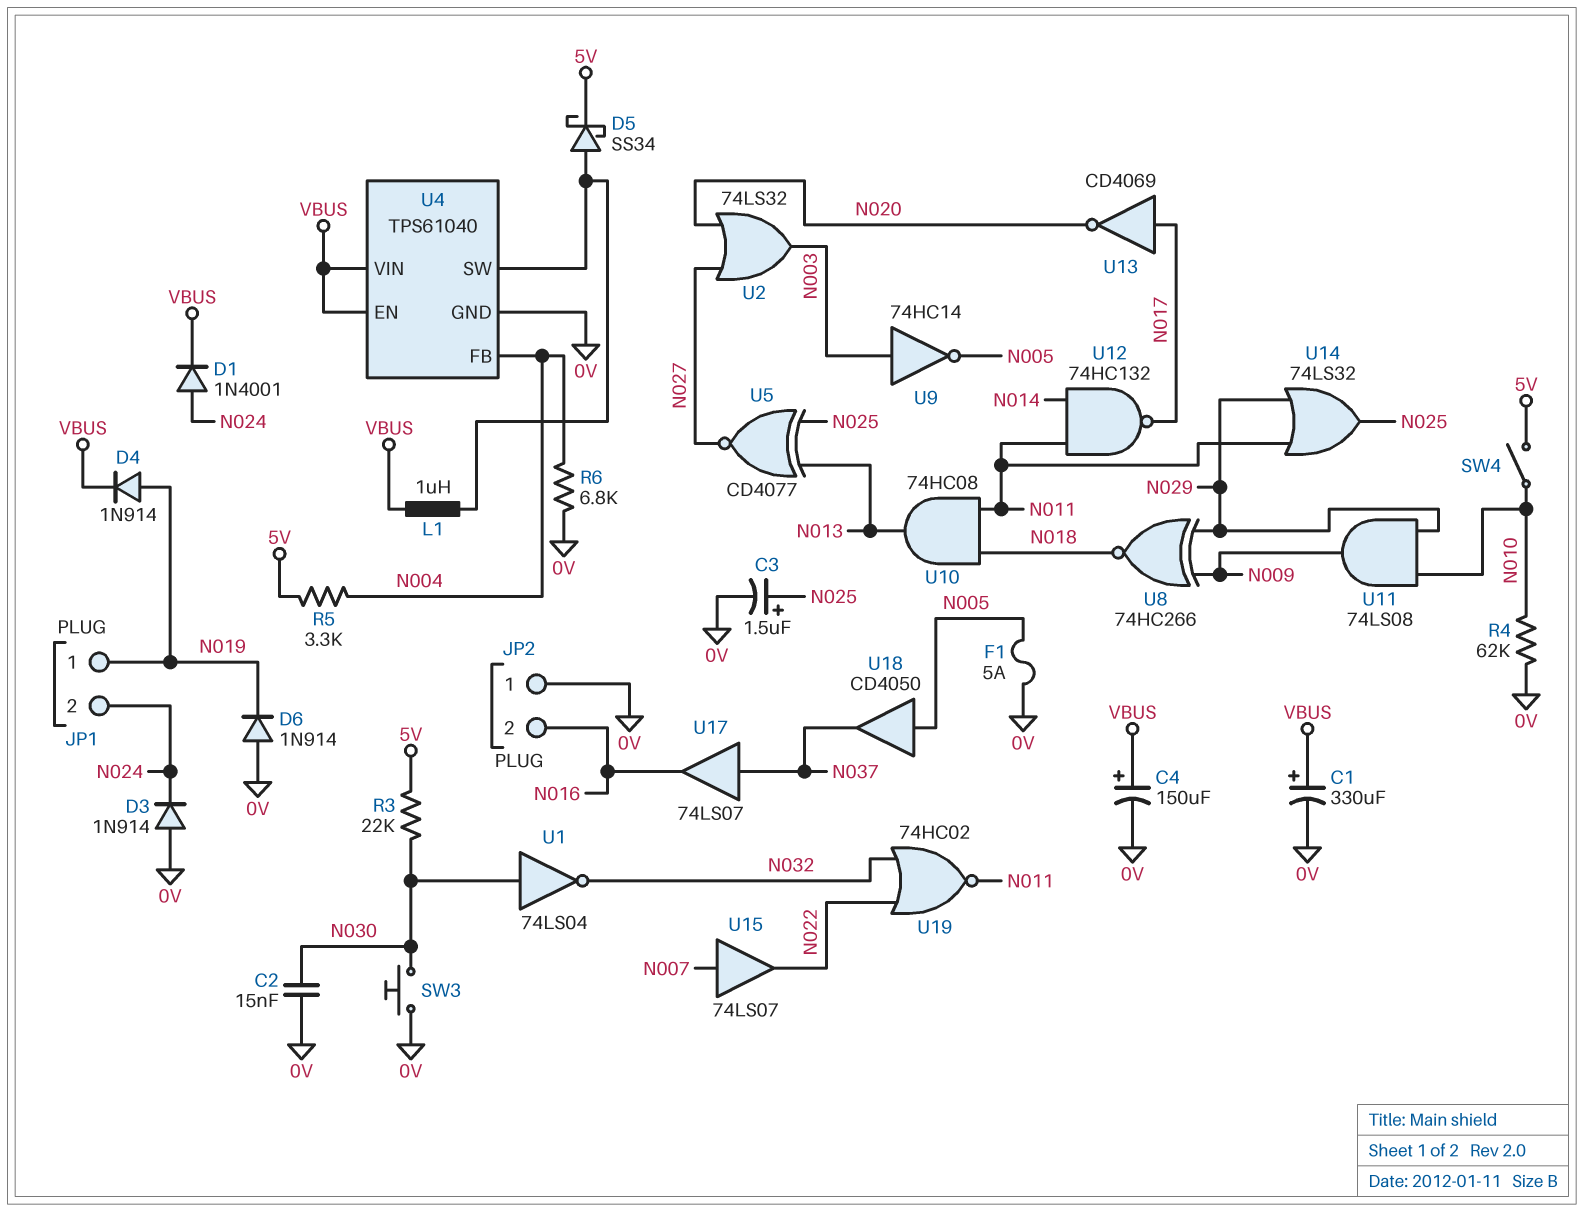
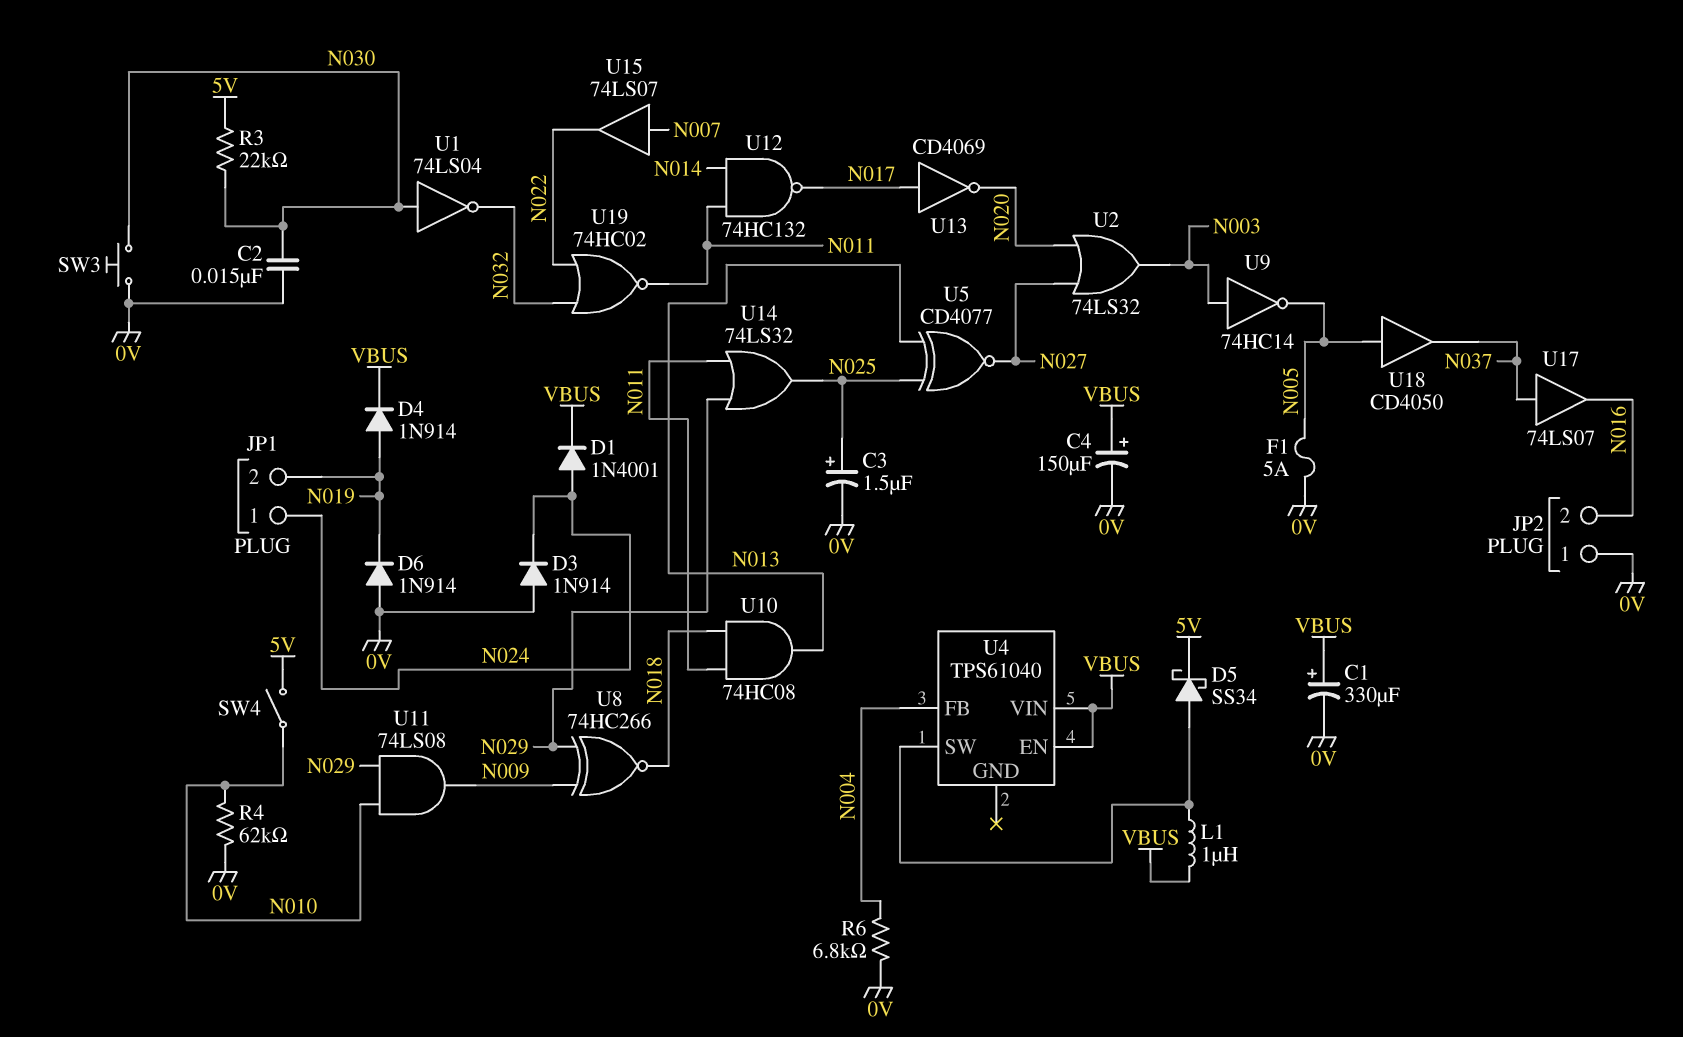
JP1 pin 1: N019 -> N024
JP1 pin 2: N024 -> N019
R5: 3.3k (5V, N004) -> none
U4 pin GND: 0V -> none

